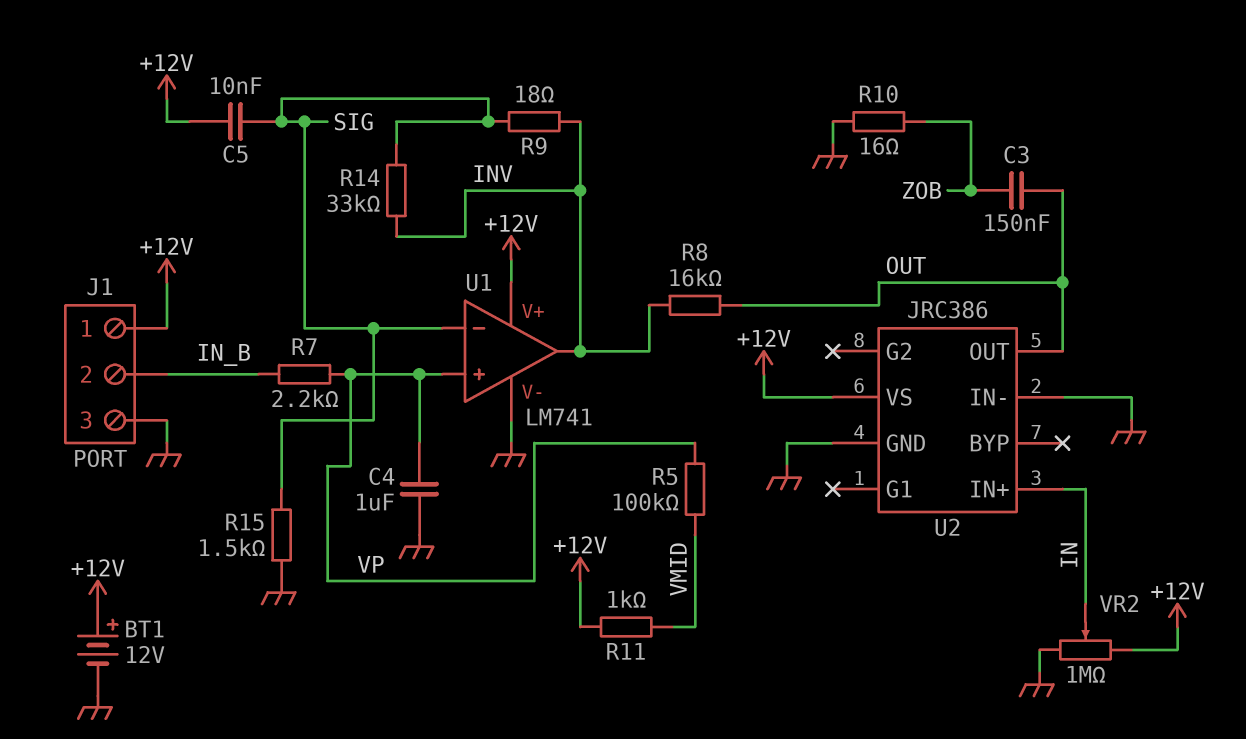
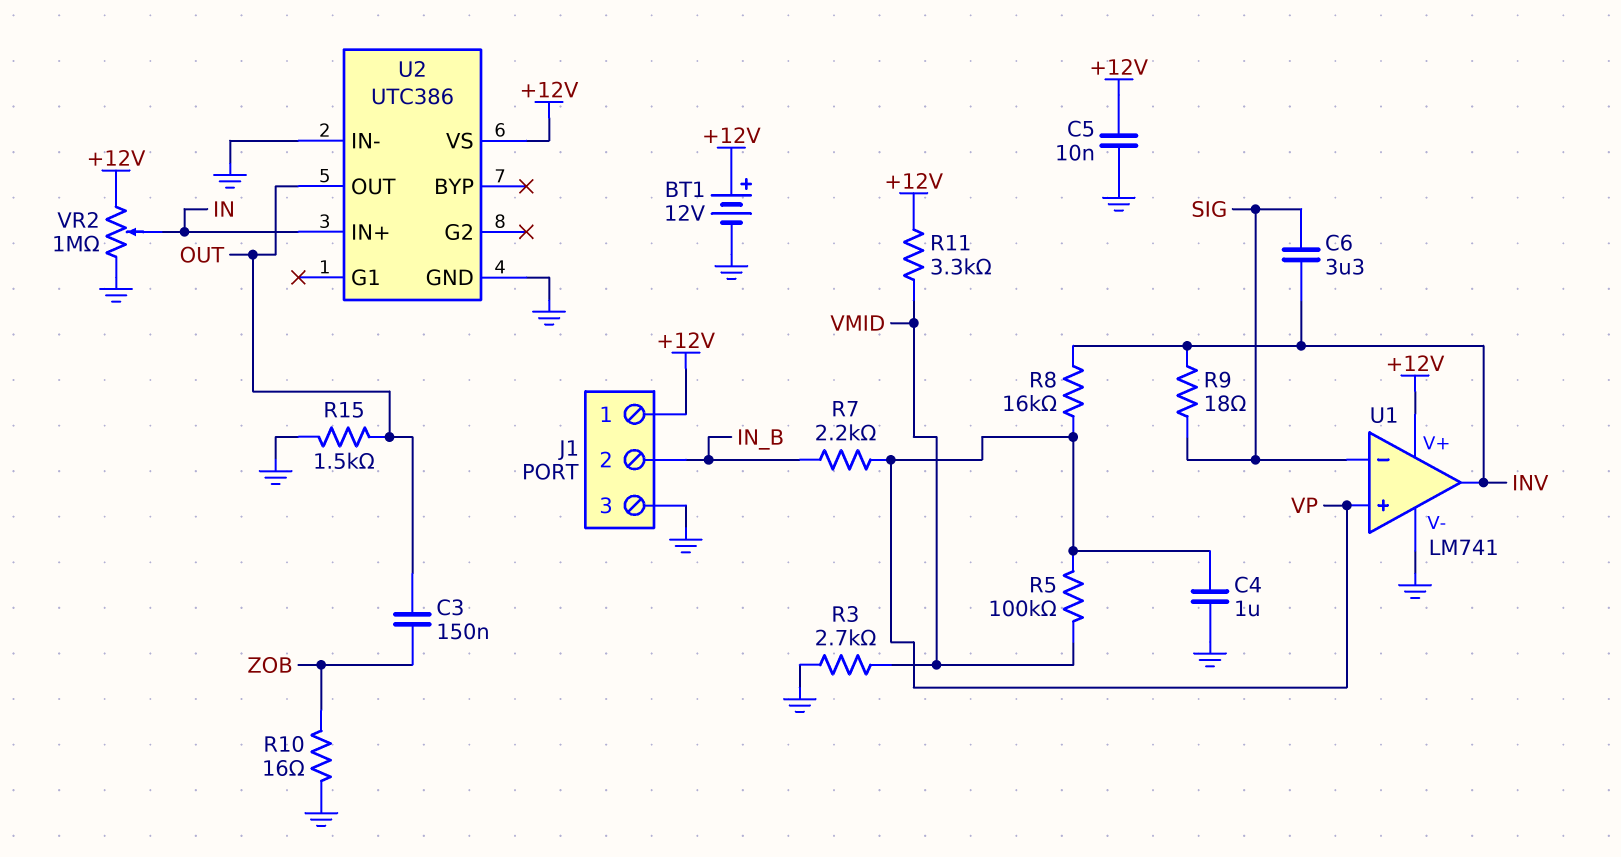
C5: 10nF (+12V, SIG) -> 10nF (+12V, GND)
C6: none -> 3.3uF (INV, SIG)
R3: none -> 2.7k (GND, VMID)
R8: 16k (INV, OUT) -> 16k (INV, VP)
R11: 1k (+12V, VMID) -> 3.3k (+12V, VMID)
R14: 33k (INV, SIG) -> none
R15: 1.5k (GND, SIG) -> 1.5k (GND, OUT)
U2: JRC386 -> UTC386

